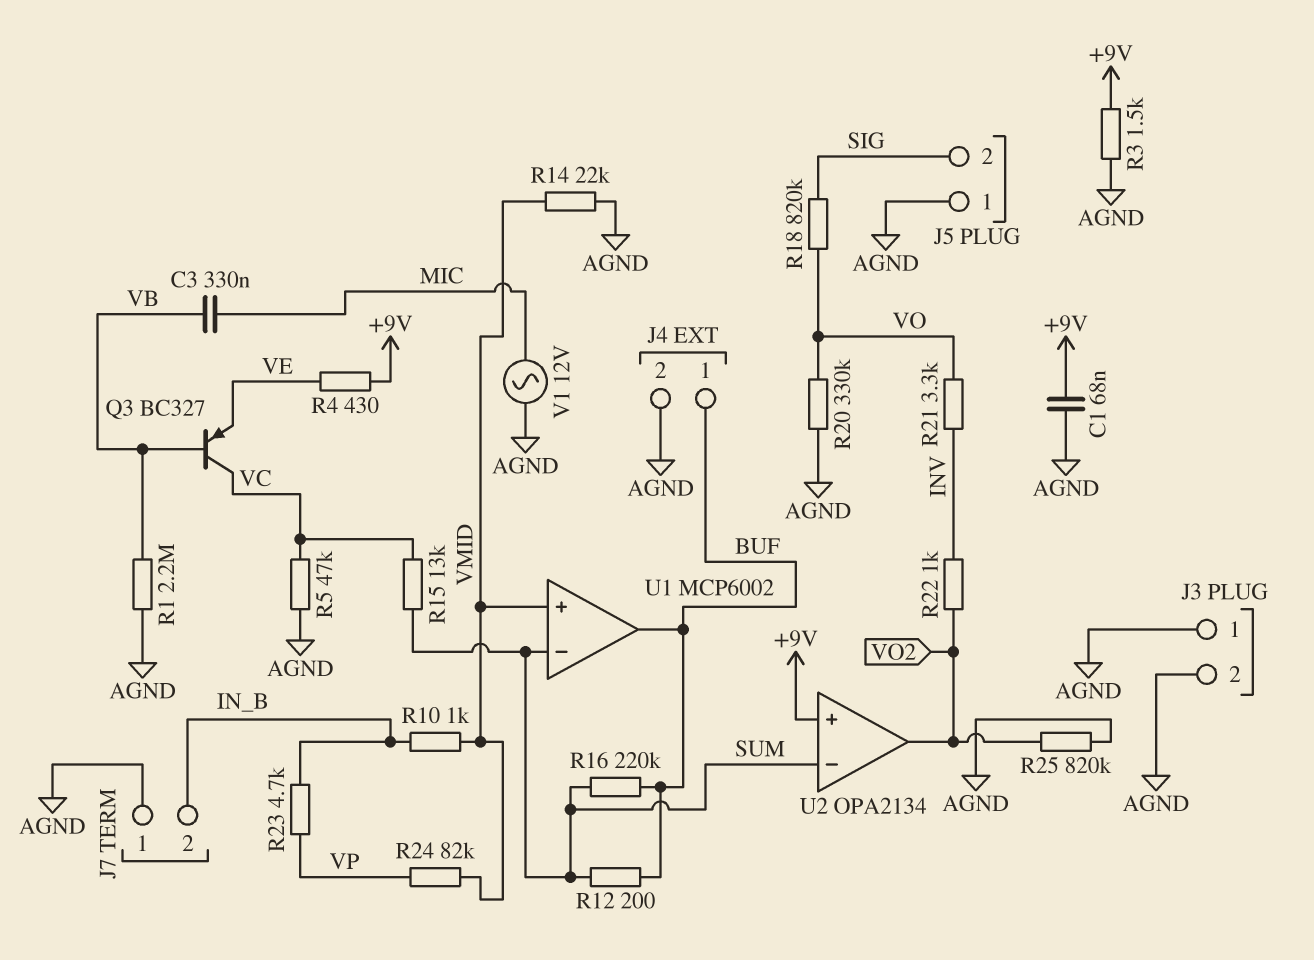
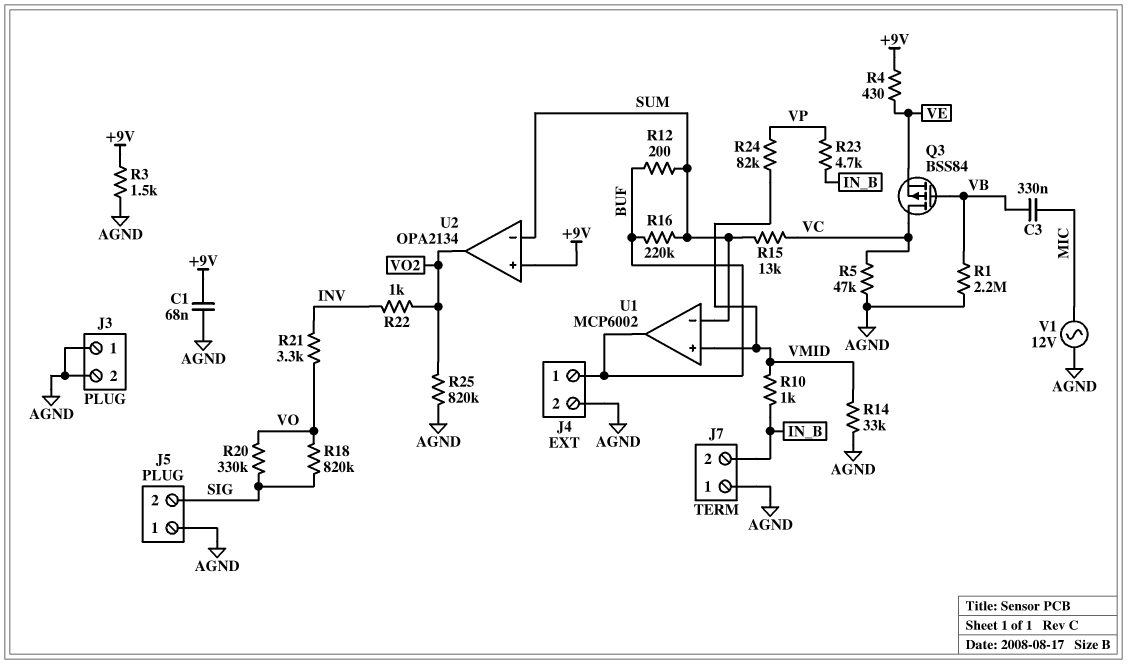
Q3: PNP BC327 (B VB, C VC, E VE) -> PMOS BSS84 (G VB, D VC, S VE)
R14: 22k (AGND, VMID) -> 33k (AGND, VMID)
R20: 330k (AGND, VO) -> 330k (SIG, VO)

